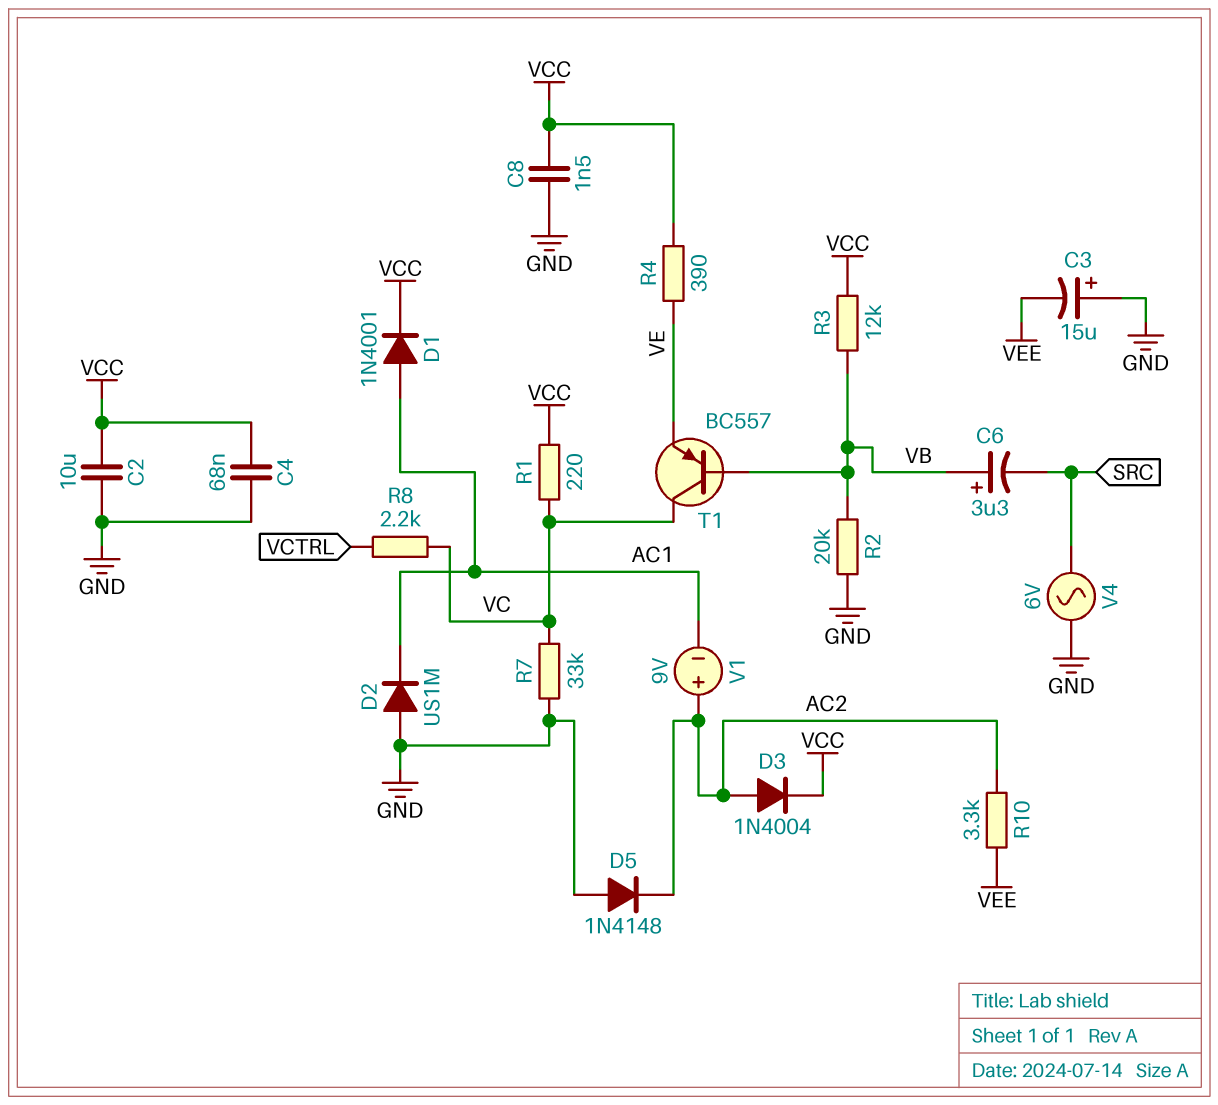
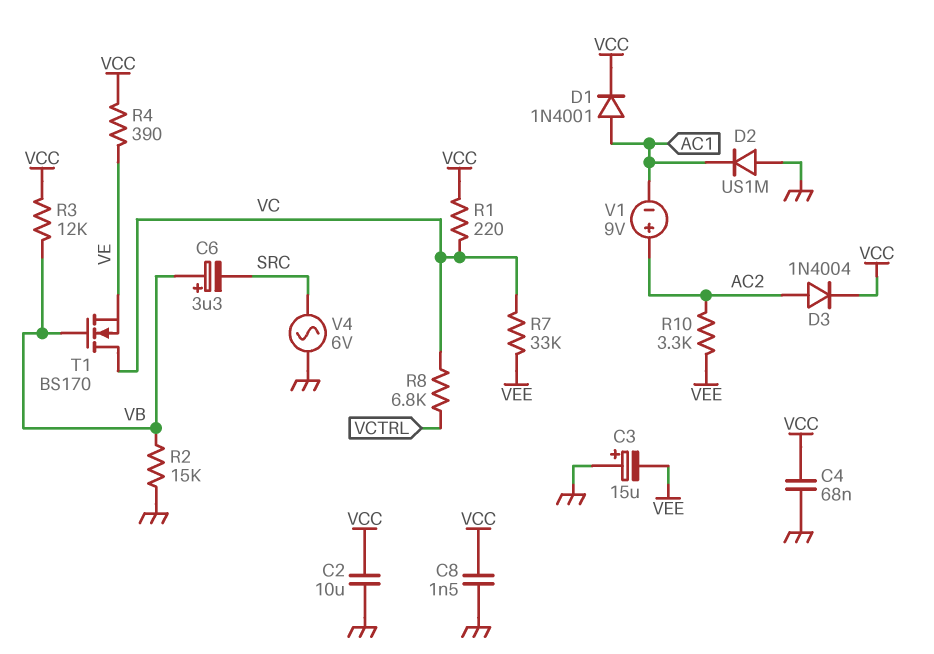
D5: diode 1N4148 (A GND, K AC2) -> none
R2: 20k (GND, VB) -> 15k (GND, VB)
R7: 33k (GND, VC) -> 33k (VC, VEE)
R8: 2.2k (VC, VCTRL) -> 6.8k (VC, VCTRL)
T1: PNP BC557 (B VB, C VC, E VE) -> NMOS BS170 (G VB, D VC, S VE)

